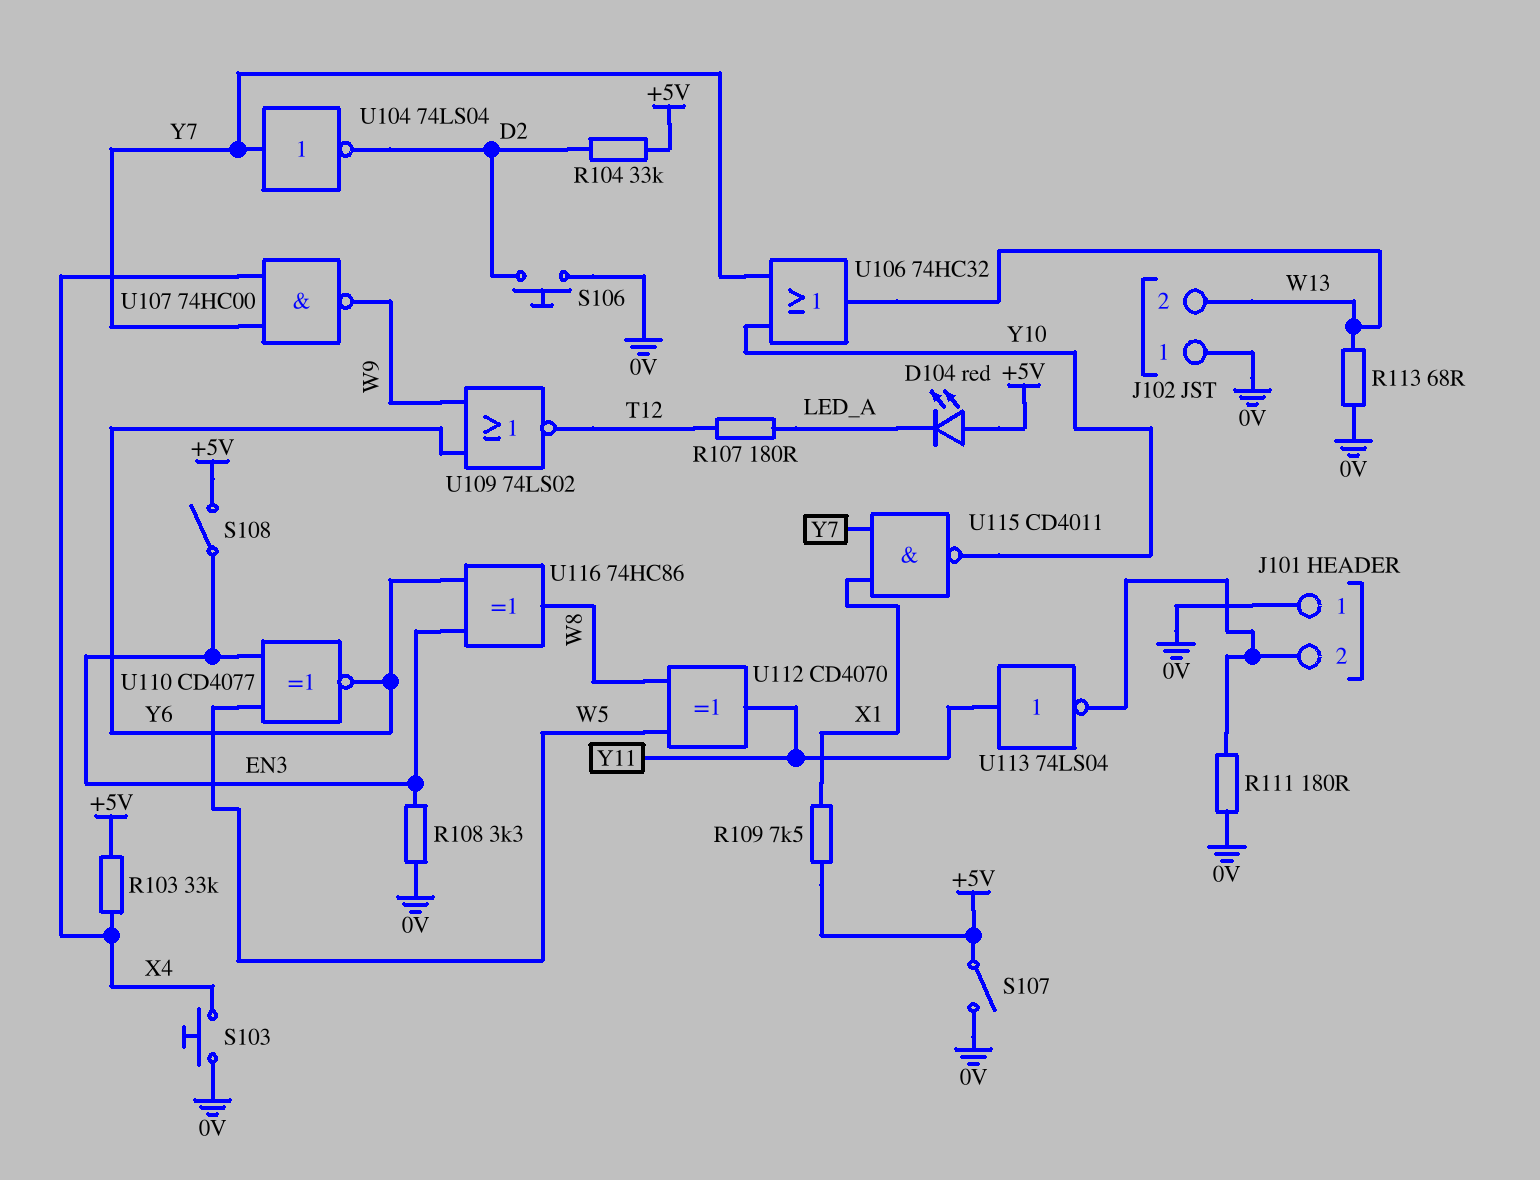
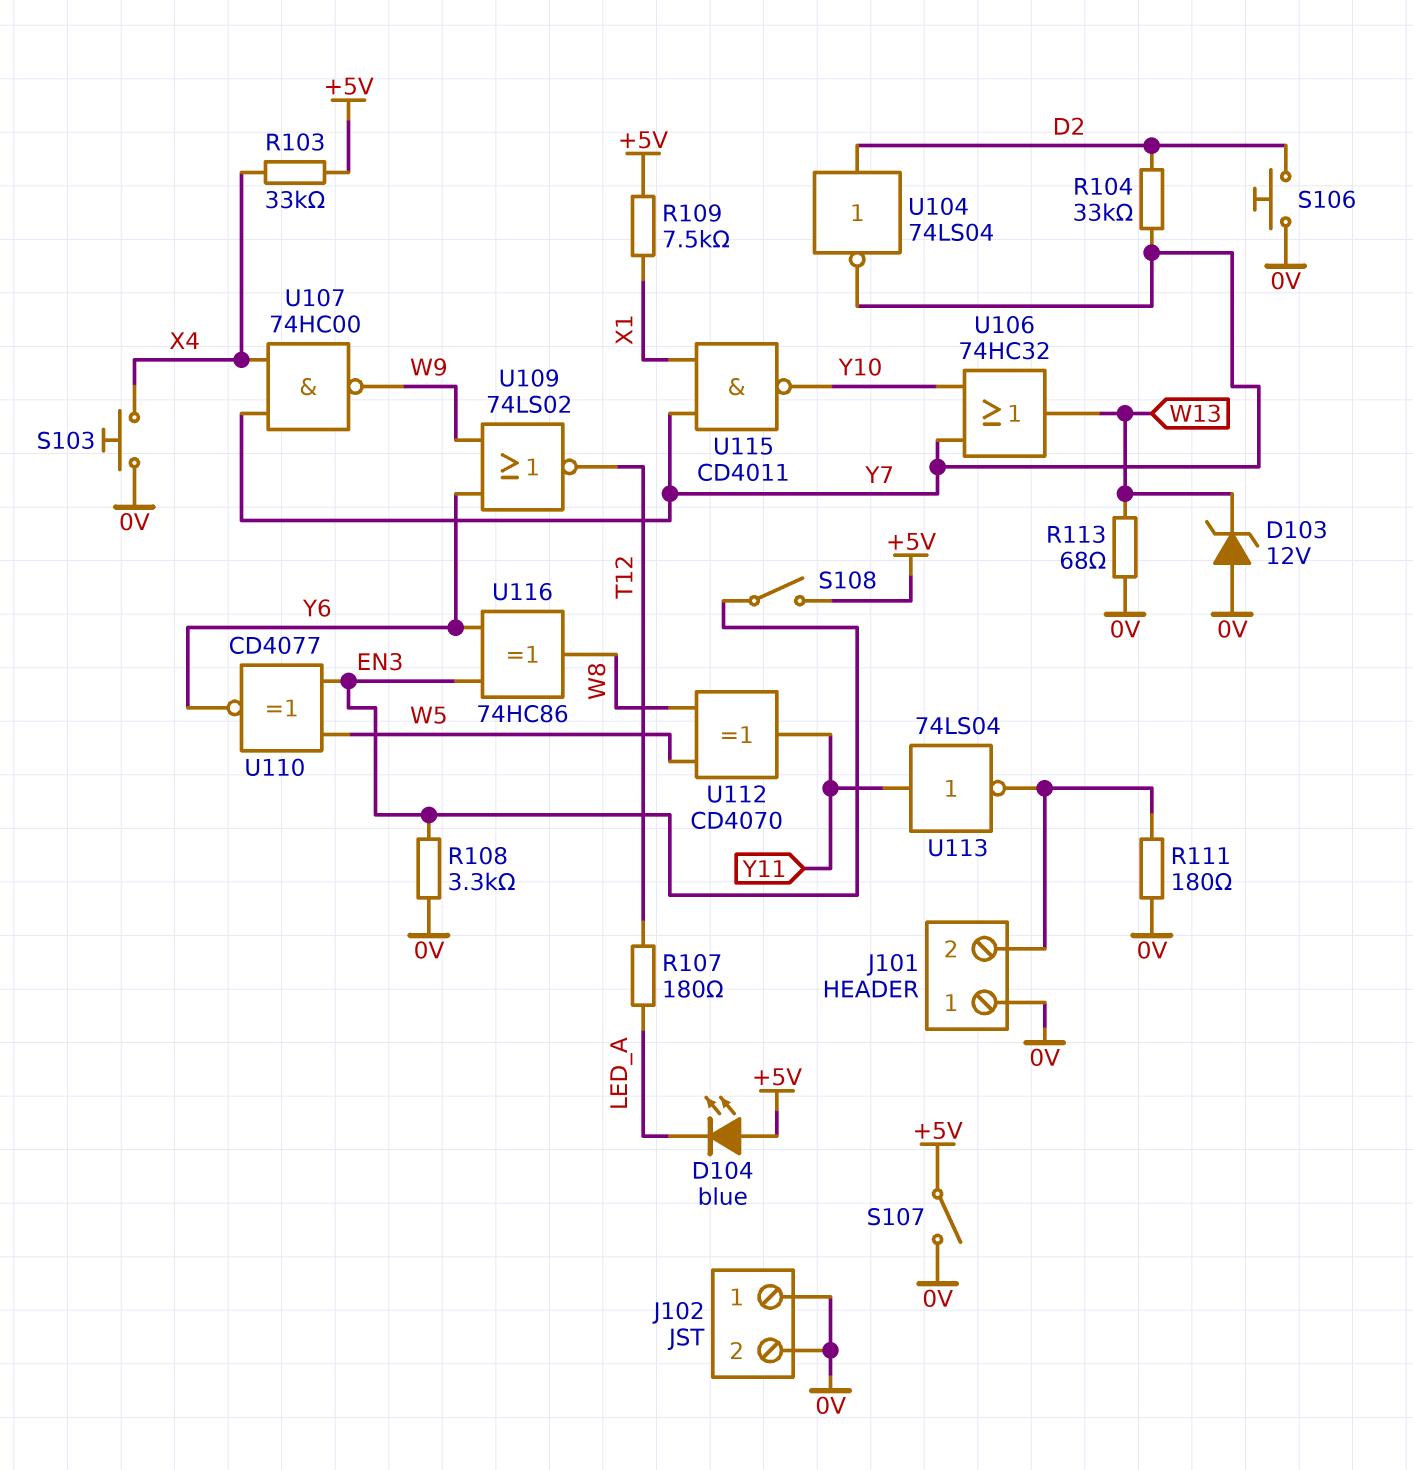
D103: none -> zener 12V (A 0V, K W13)
D104: LED red (A +5V, K LED_A) -> LED blue (A +5V, K LED_A)
J102 pin 2: W13 -> 0V
R104: 33k (+5V, D2) -> 33k (D2, Y7)
U104: NOT 74LS04 (in Y7, out D2) -> NOT 74LS04 (in D2, out Y7)

